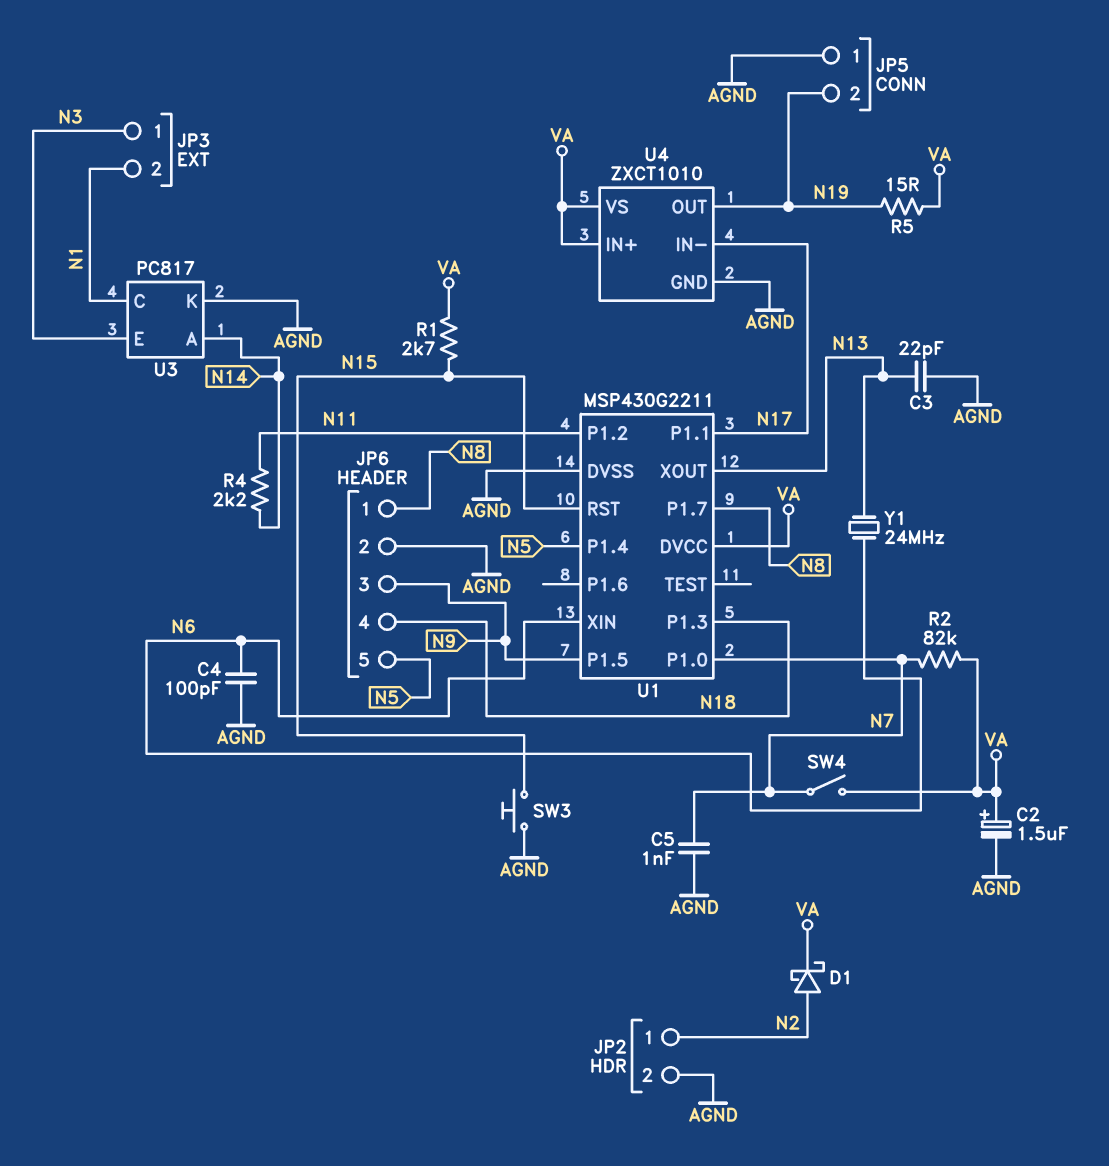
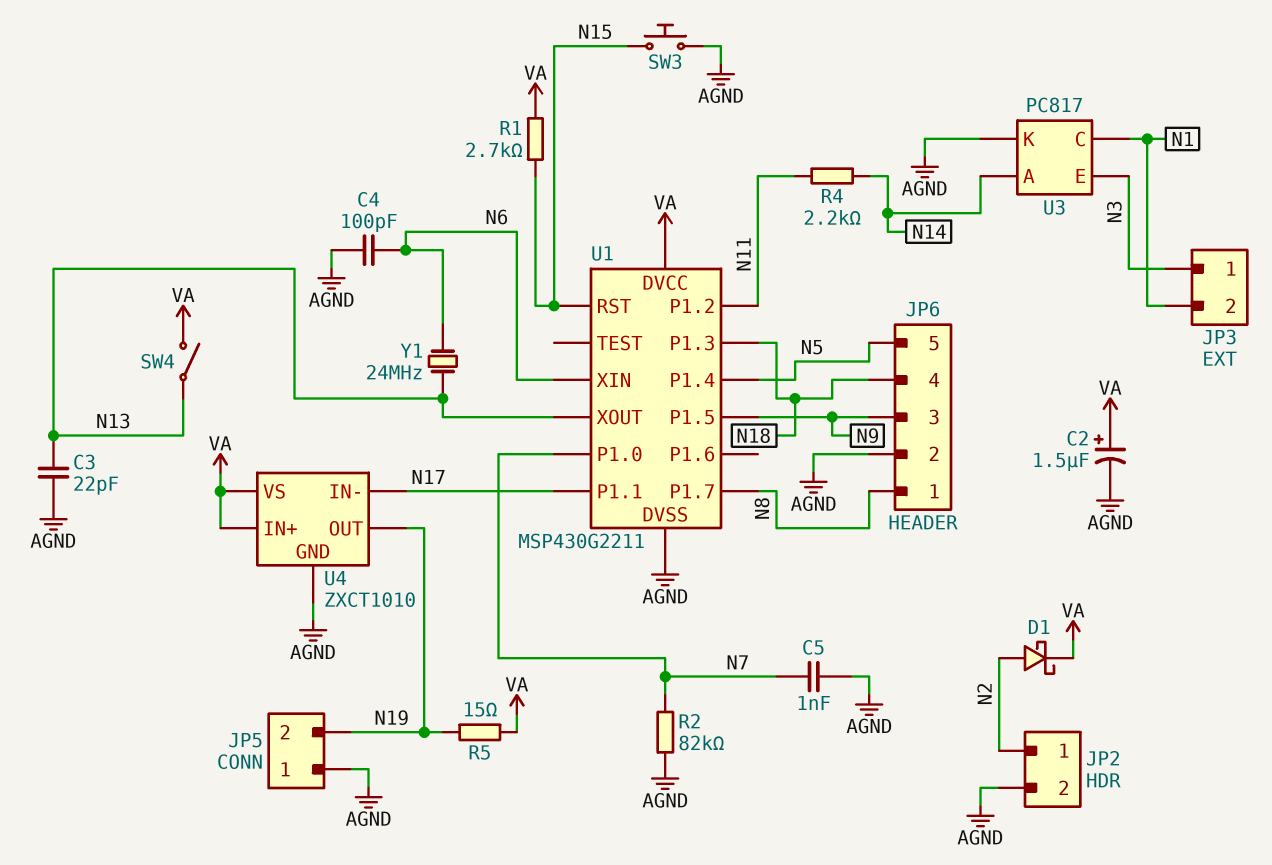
R2: 82k (N7, VA) -> 82k (AGND, N7)
SW4: switch (N7, VA) -> switch (N13, VA)

